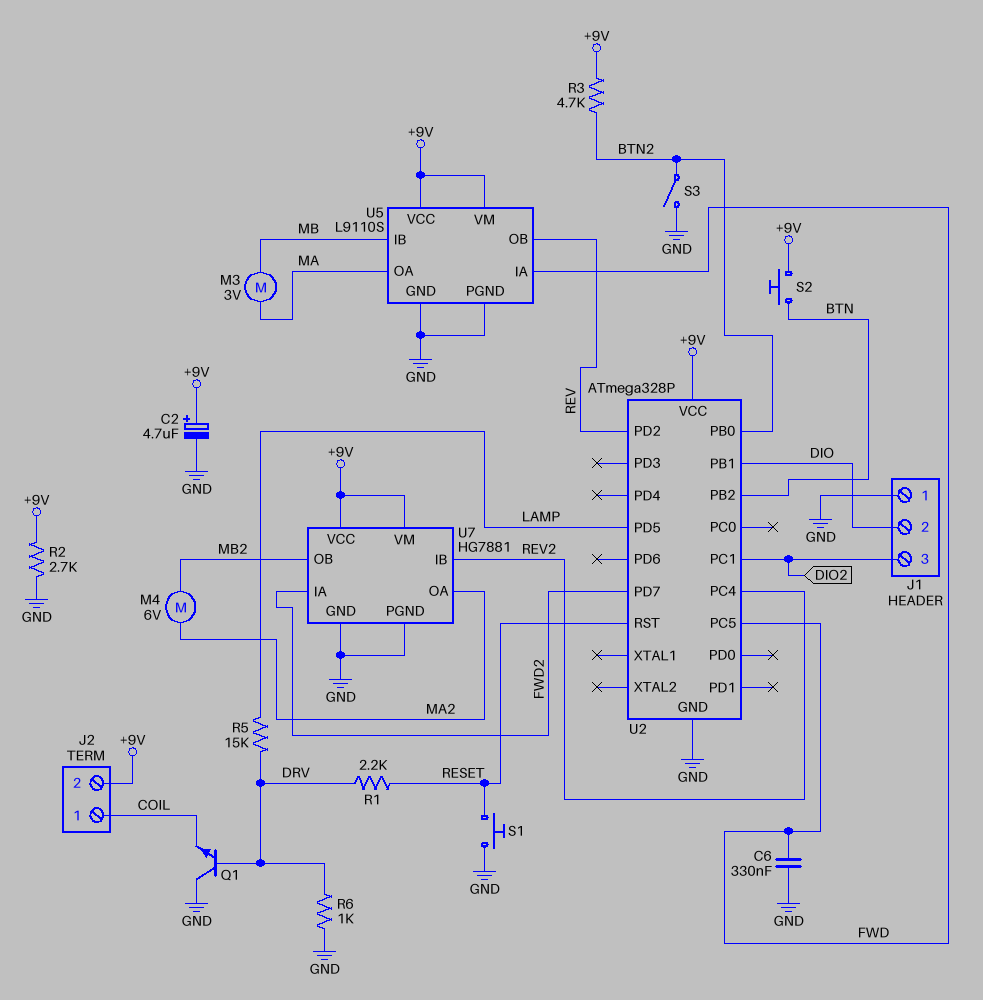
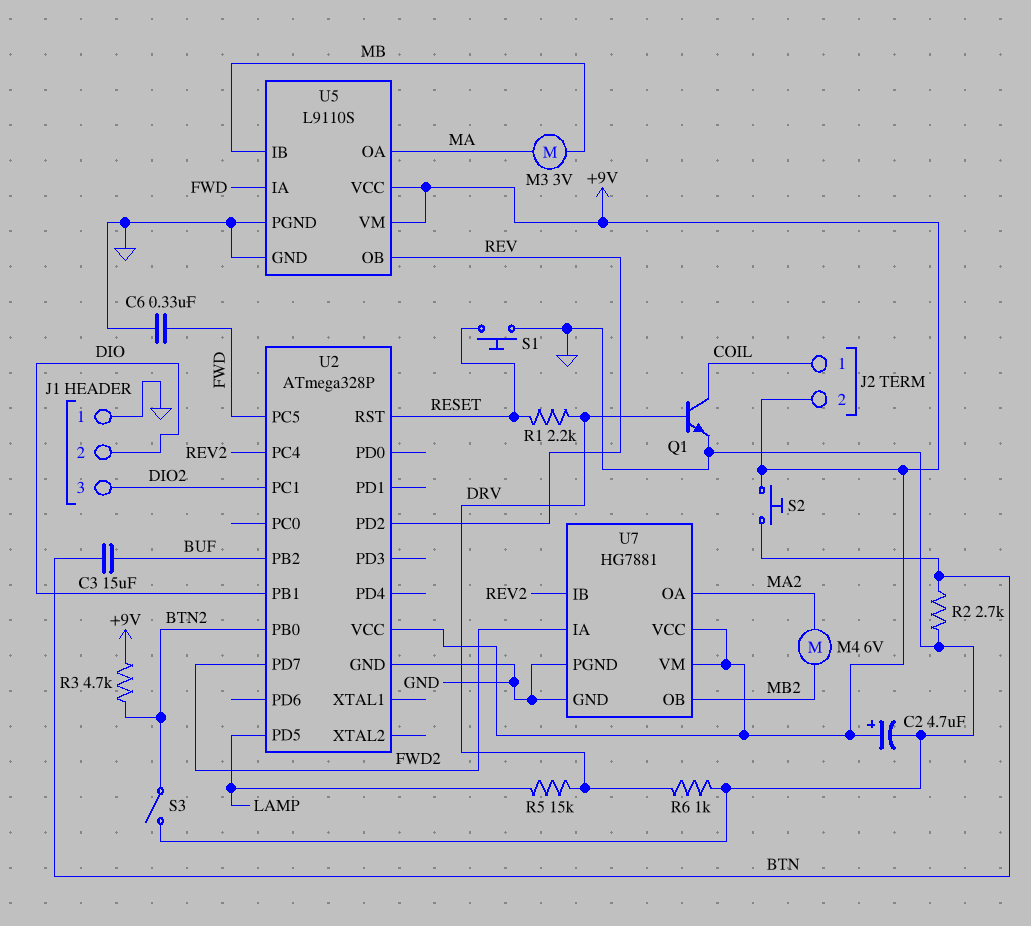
C3: none -> 15uF (BTN, BUF)
Q1: NPN (B DRV, C GND, E COIL) -> NPN (B DRV, C COIL, E GND)
R2: 2.7k (+9V, GND) -> 2.7k (BTN, GND)
U2 pin PB2: BTN -> BUF

